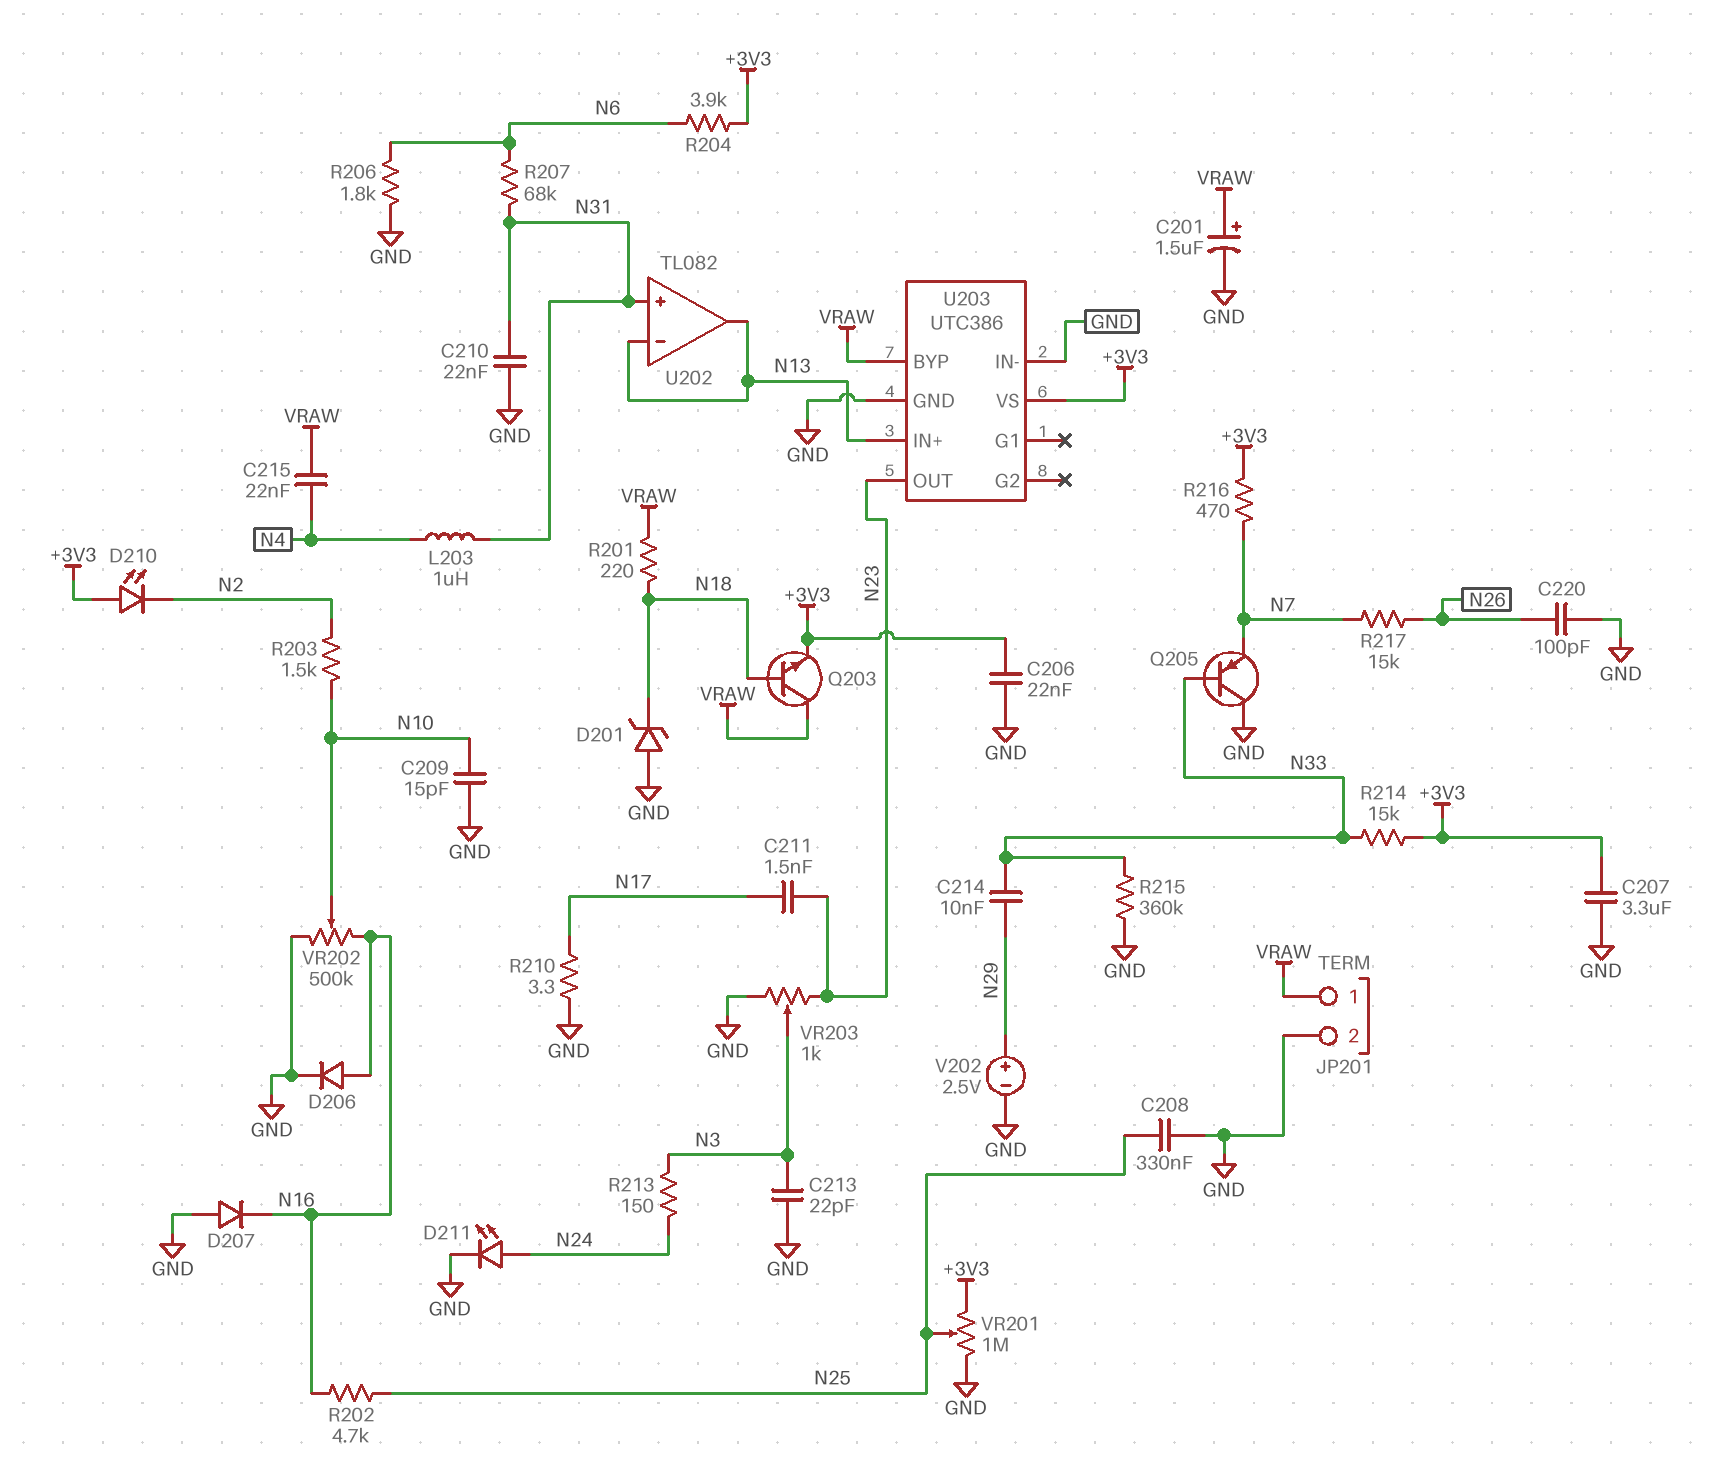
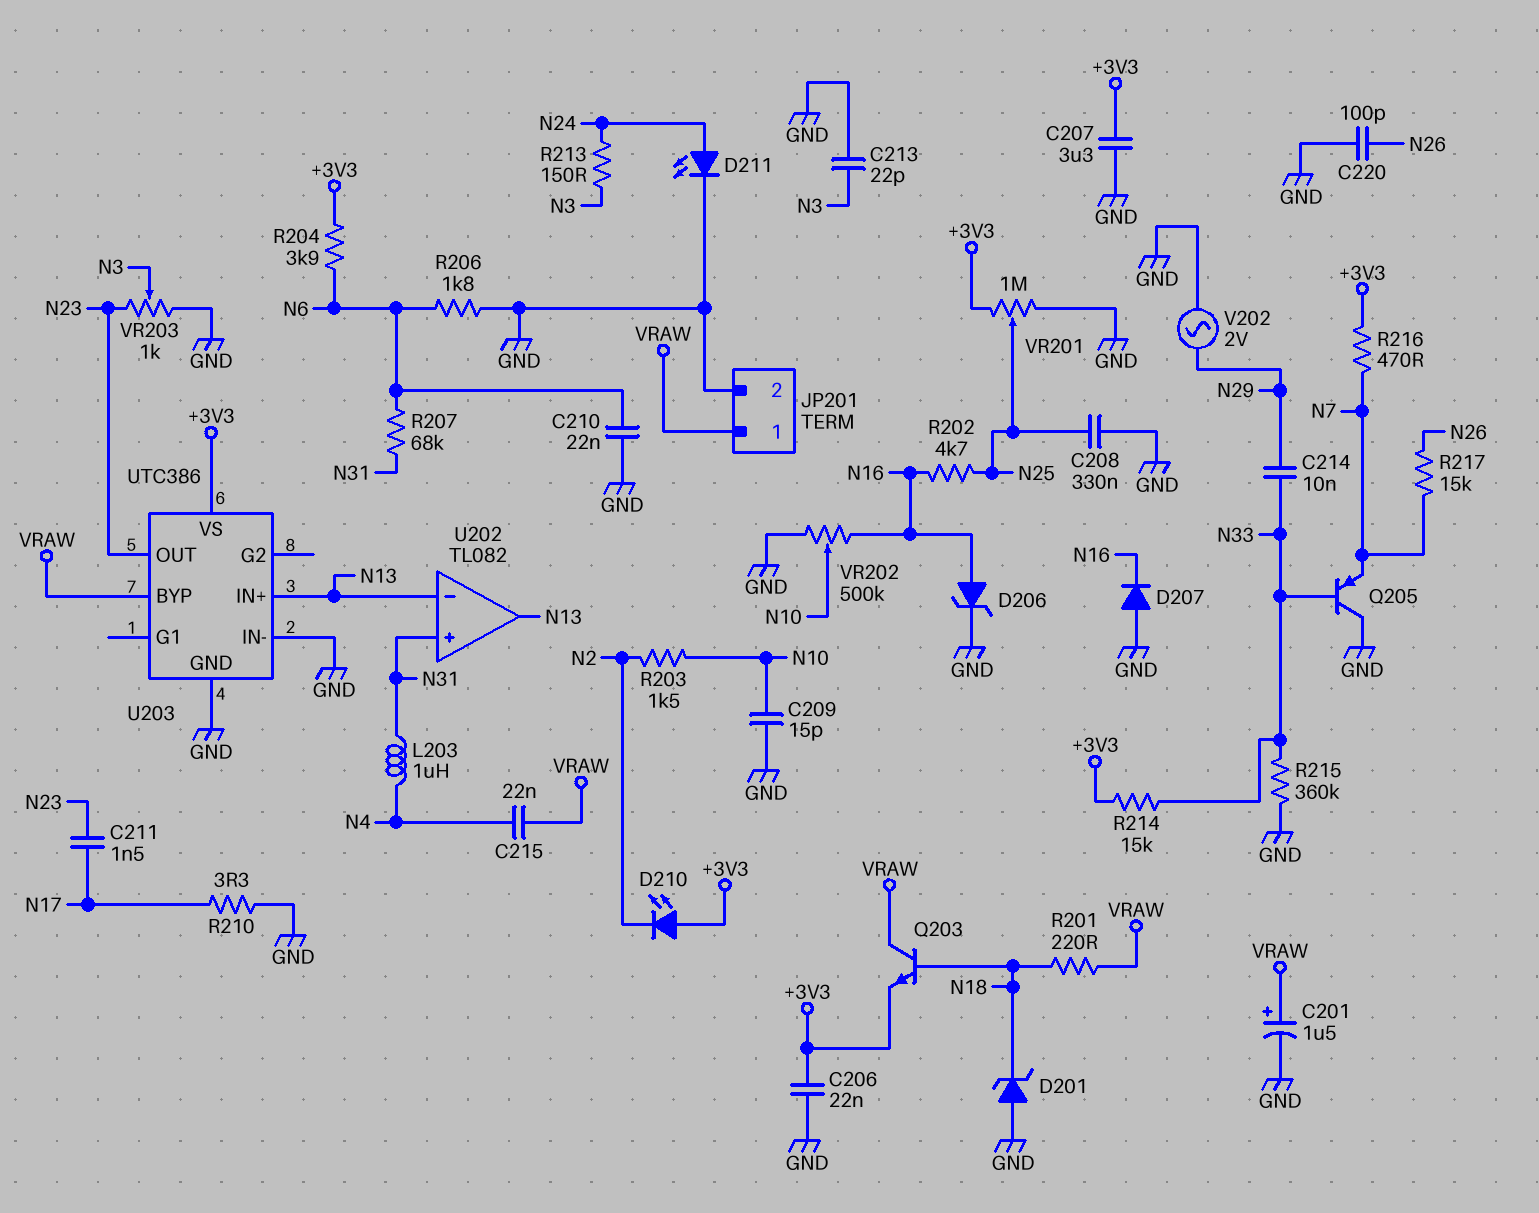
C210: 22nF (GND, N31) -> 22nF (GND, N6)
D206: diode (A N16, K GND) -> zener (A N16, K GND)
V202: 2.5V (plus N29, minus GND) -> AC 2V (GND, N29)

